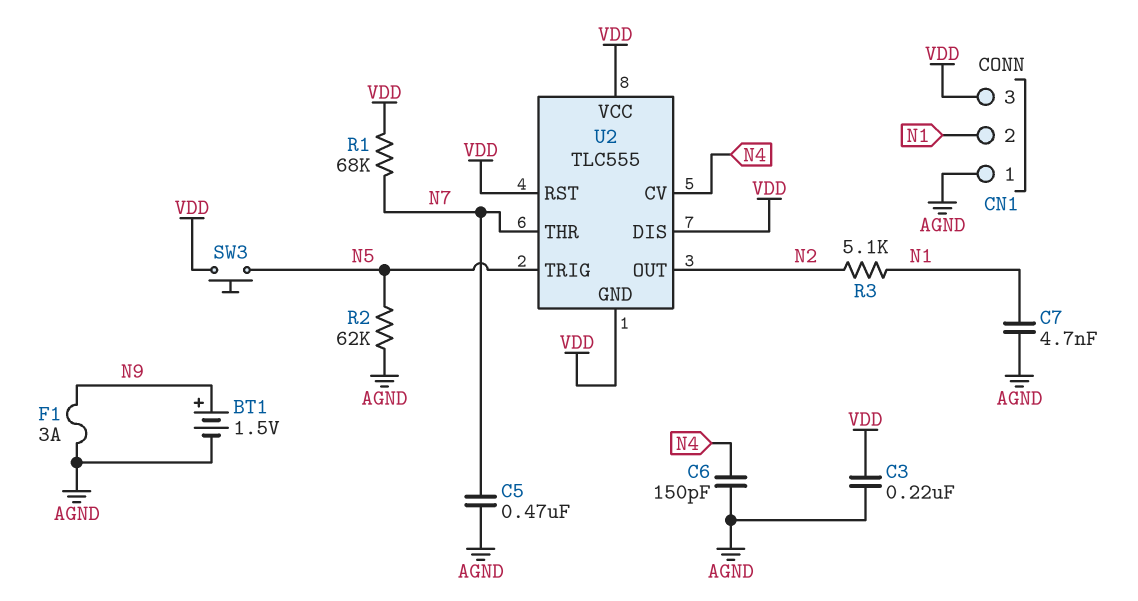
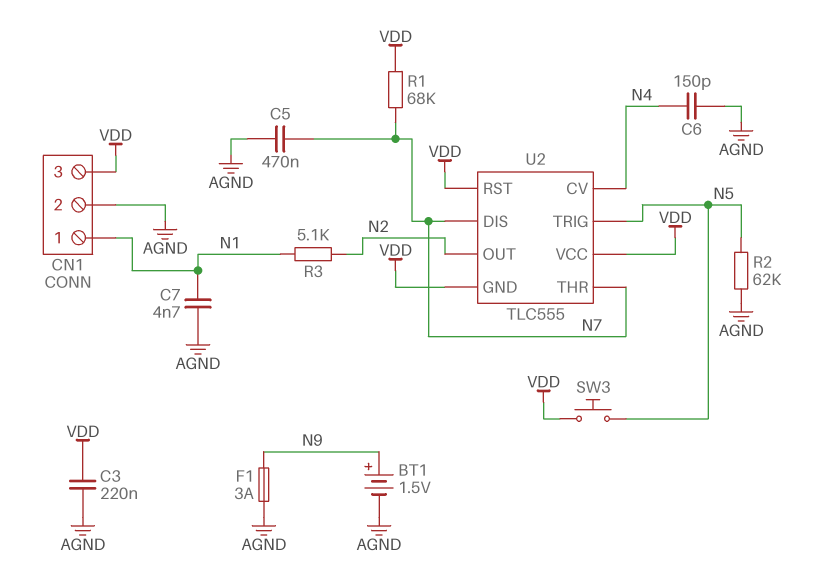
CN1 pin 1: AGND -> N1
CN1 pin 2: N1 -> AGND
U2 pin DIS: VDD -> N7

